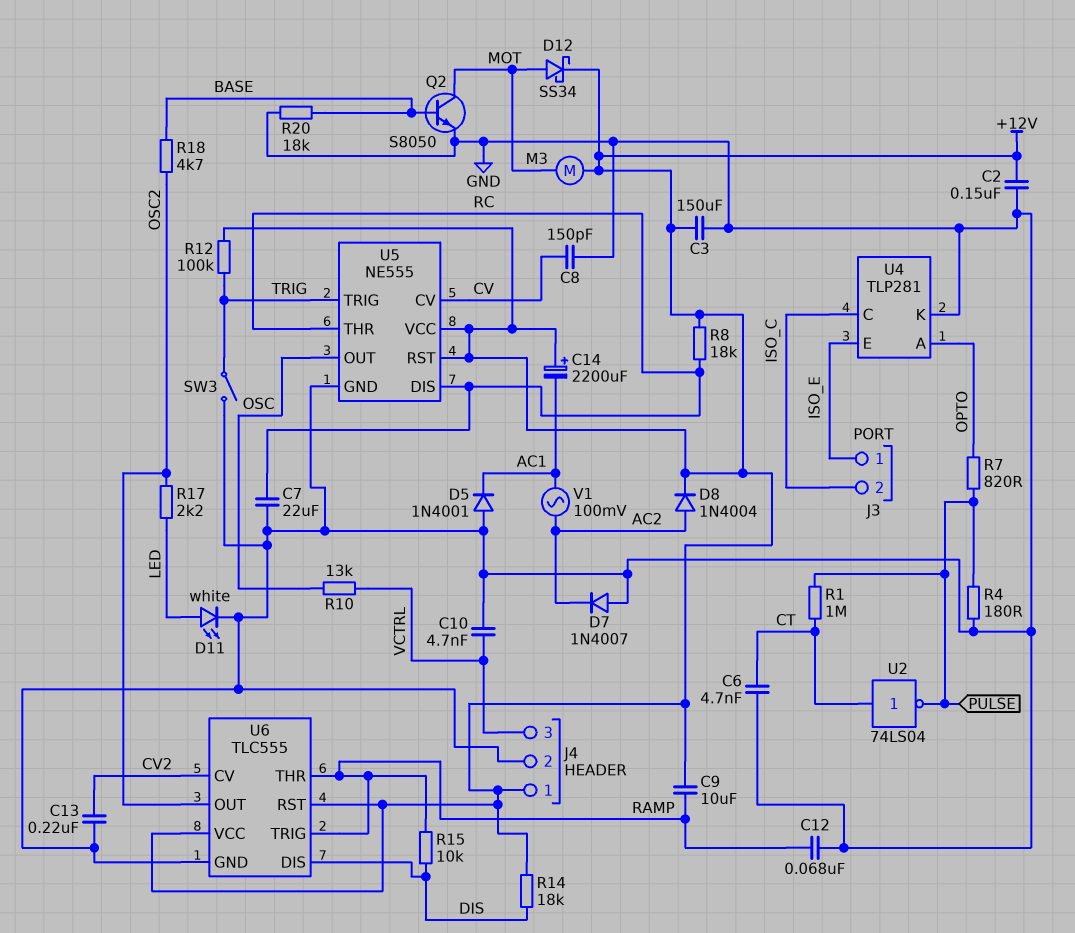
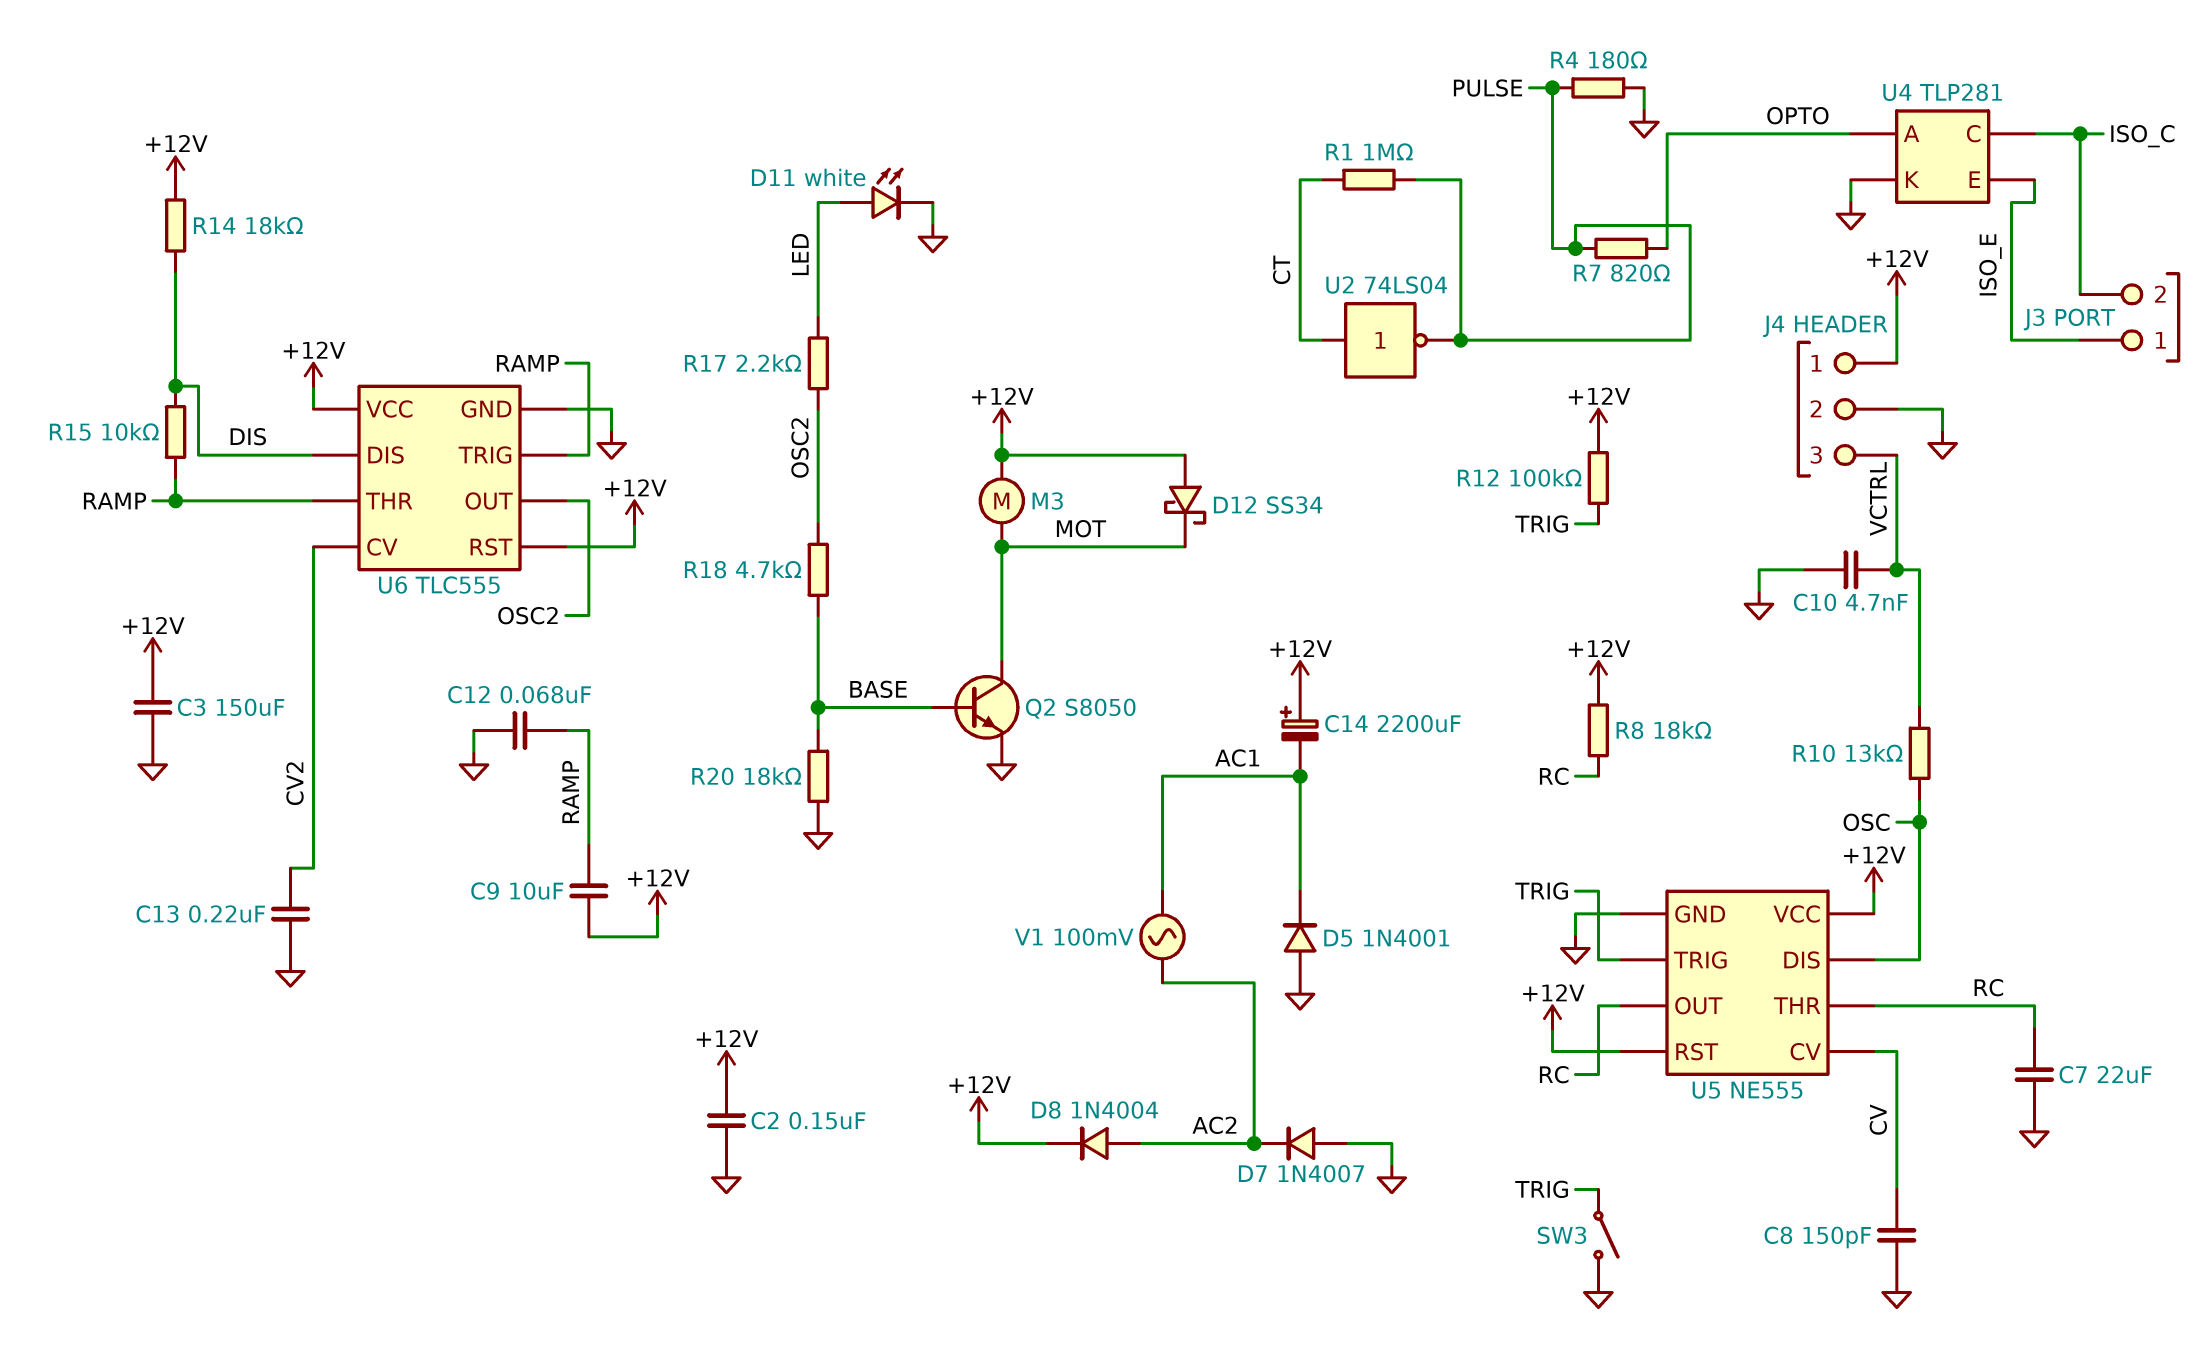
C6: 4.7nF (CT, GND) -> none
D12: schottky SS34 (A MOT, K +12V) -> schottky SS34 (A +12V, K MOT)
U5 pin DIS: RC -> OSC
U5 pin OUT: OSC -> RC

